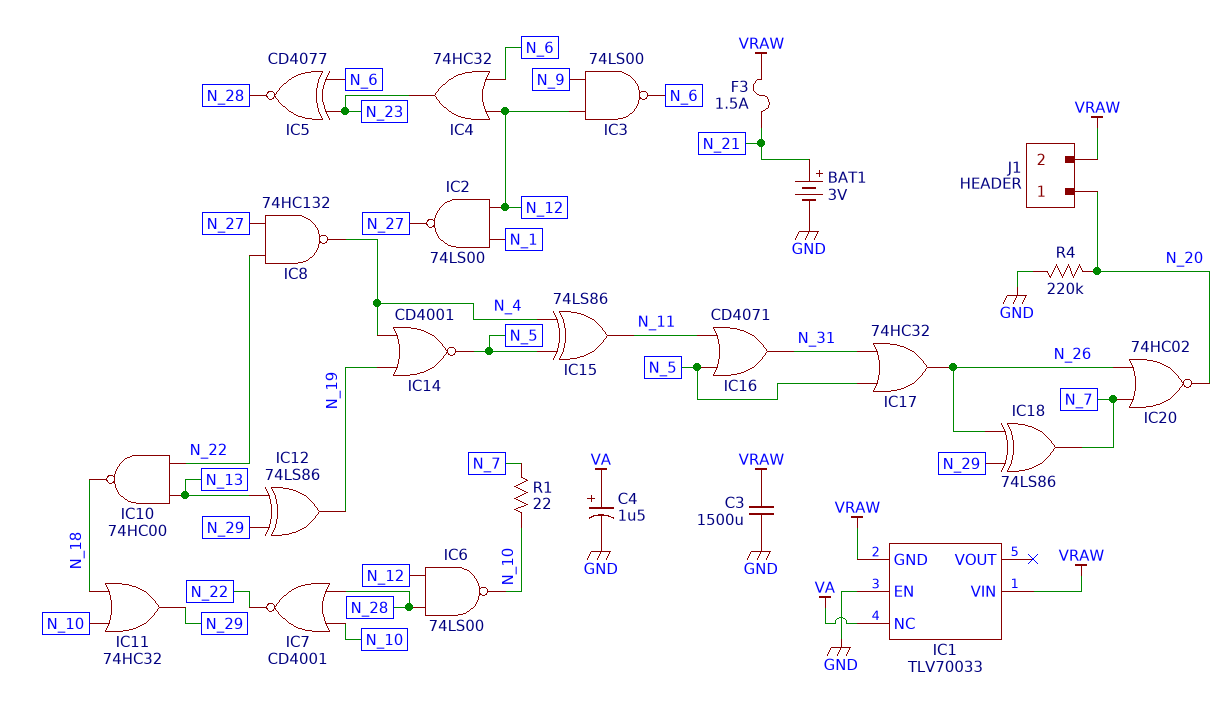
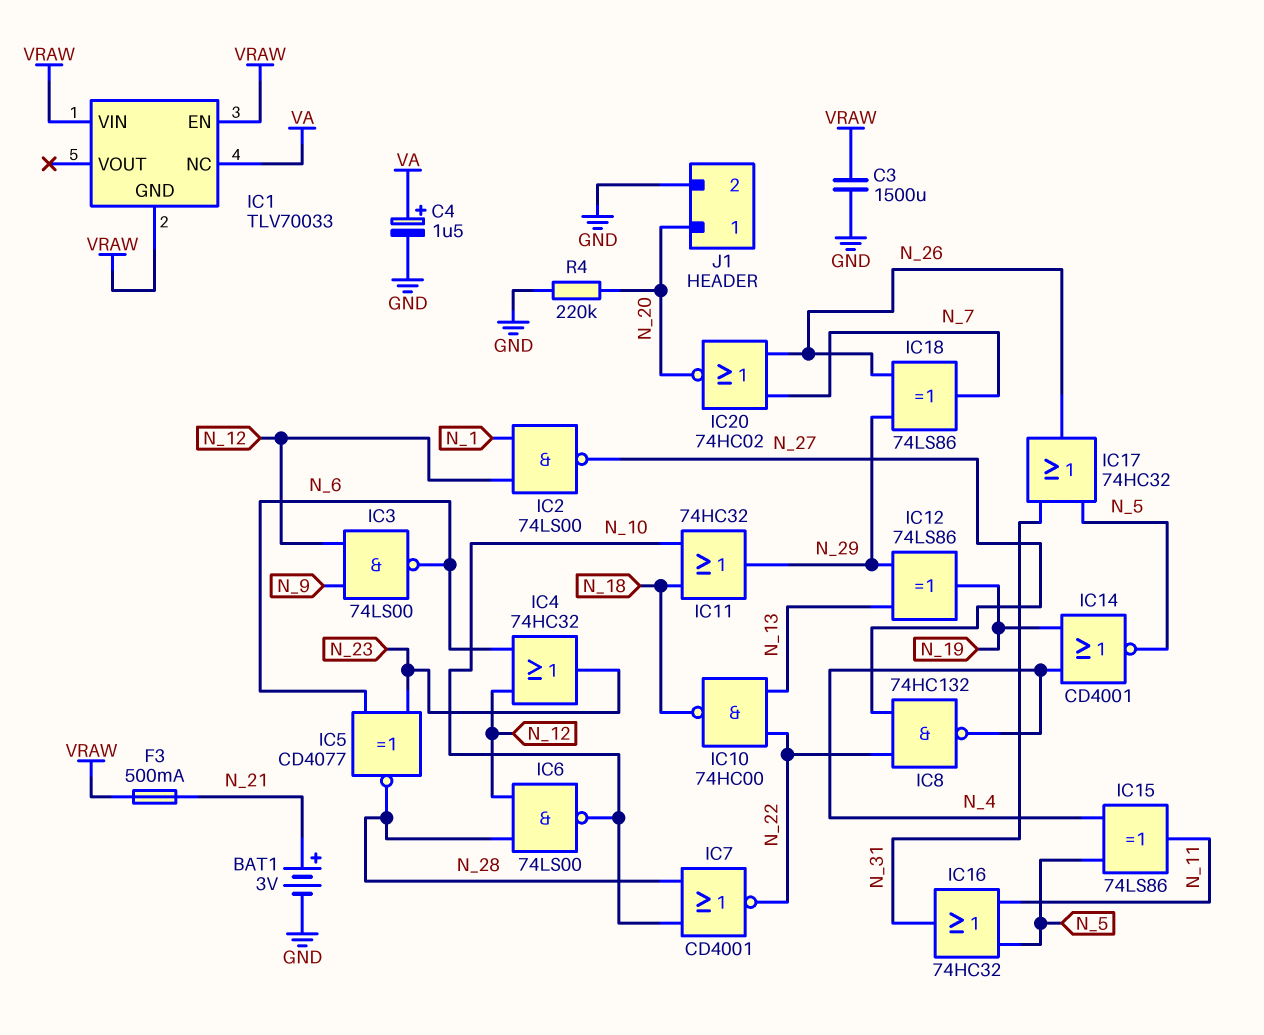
F3: 1.5A (N_21, VRAW) -> 500mA (N_21, VRAW)
IC1 pin EN: GND -> VRAW
IC16: OR CD4071 (in N_5, in N_11, out N_31) -> OR 74HC32 (in N_5, in N_11, out N_31)
J1 pin 2: VRAW -> GND
R1: 22 (N_7, N_10) -> none

